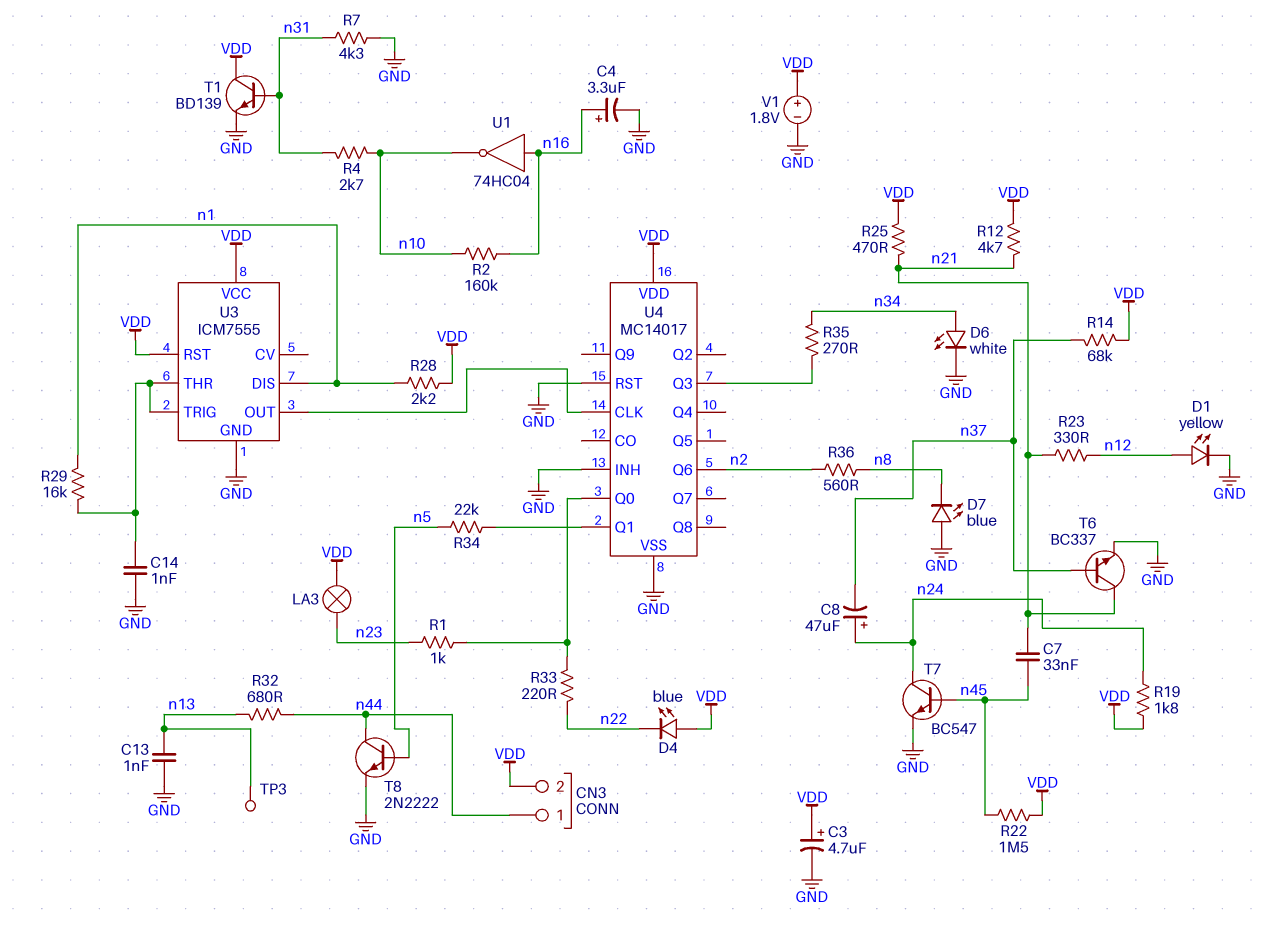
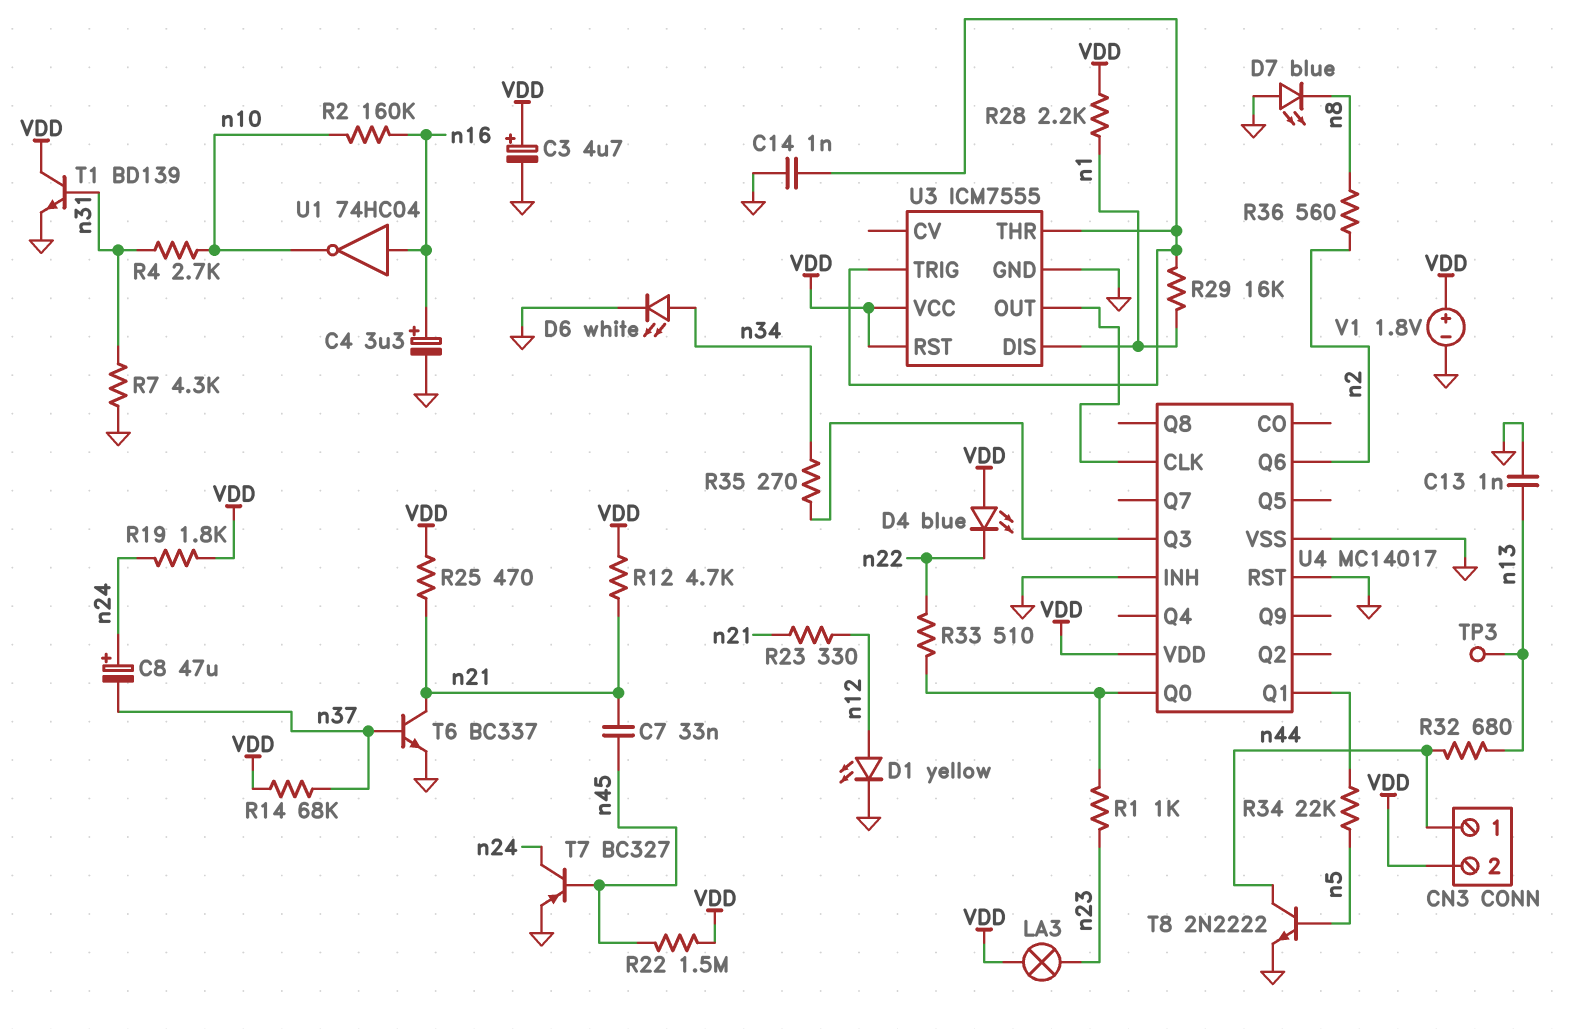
R33: 220 (U4/Q0, n22) -> 510 (U4/Q0, n22)
T7: NPN BC547 (B n45, C n24, E GND) -> PNP BC327 (B n45, C n24, E GND)

